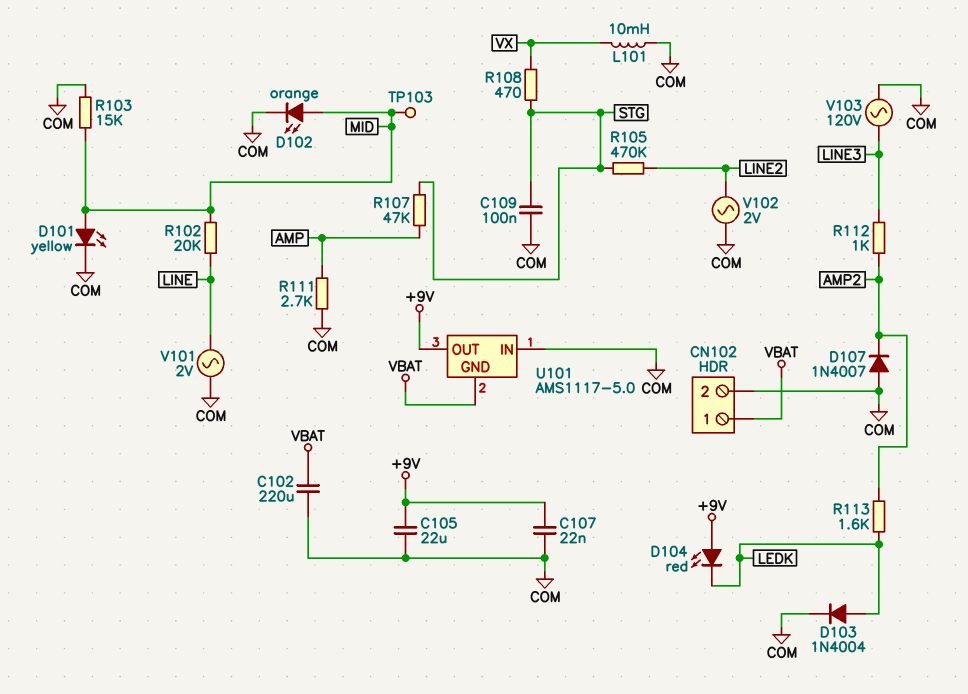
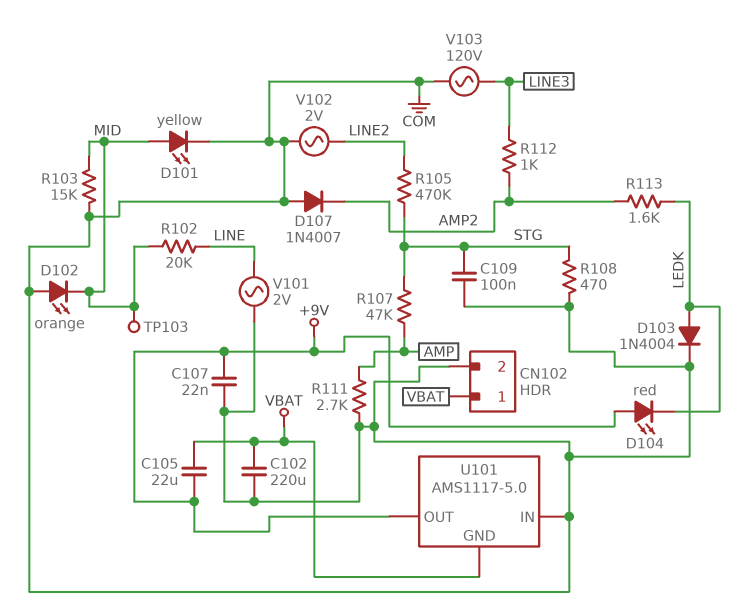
C105: 22uF (+9V, COM) -> 22uF (+9V, VBAT)
D102: LED orange (A MID, K COM) -> LED orange (A COM, K MID)
L101: 10mH (COM, VX) -> none
R108: 470 (STG, VX) -> 470 (COM, STG)

